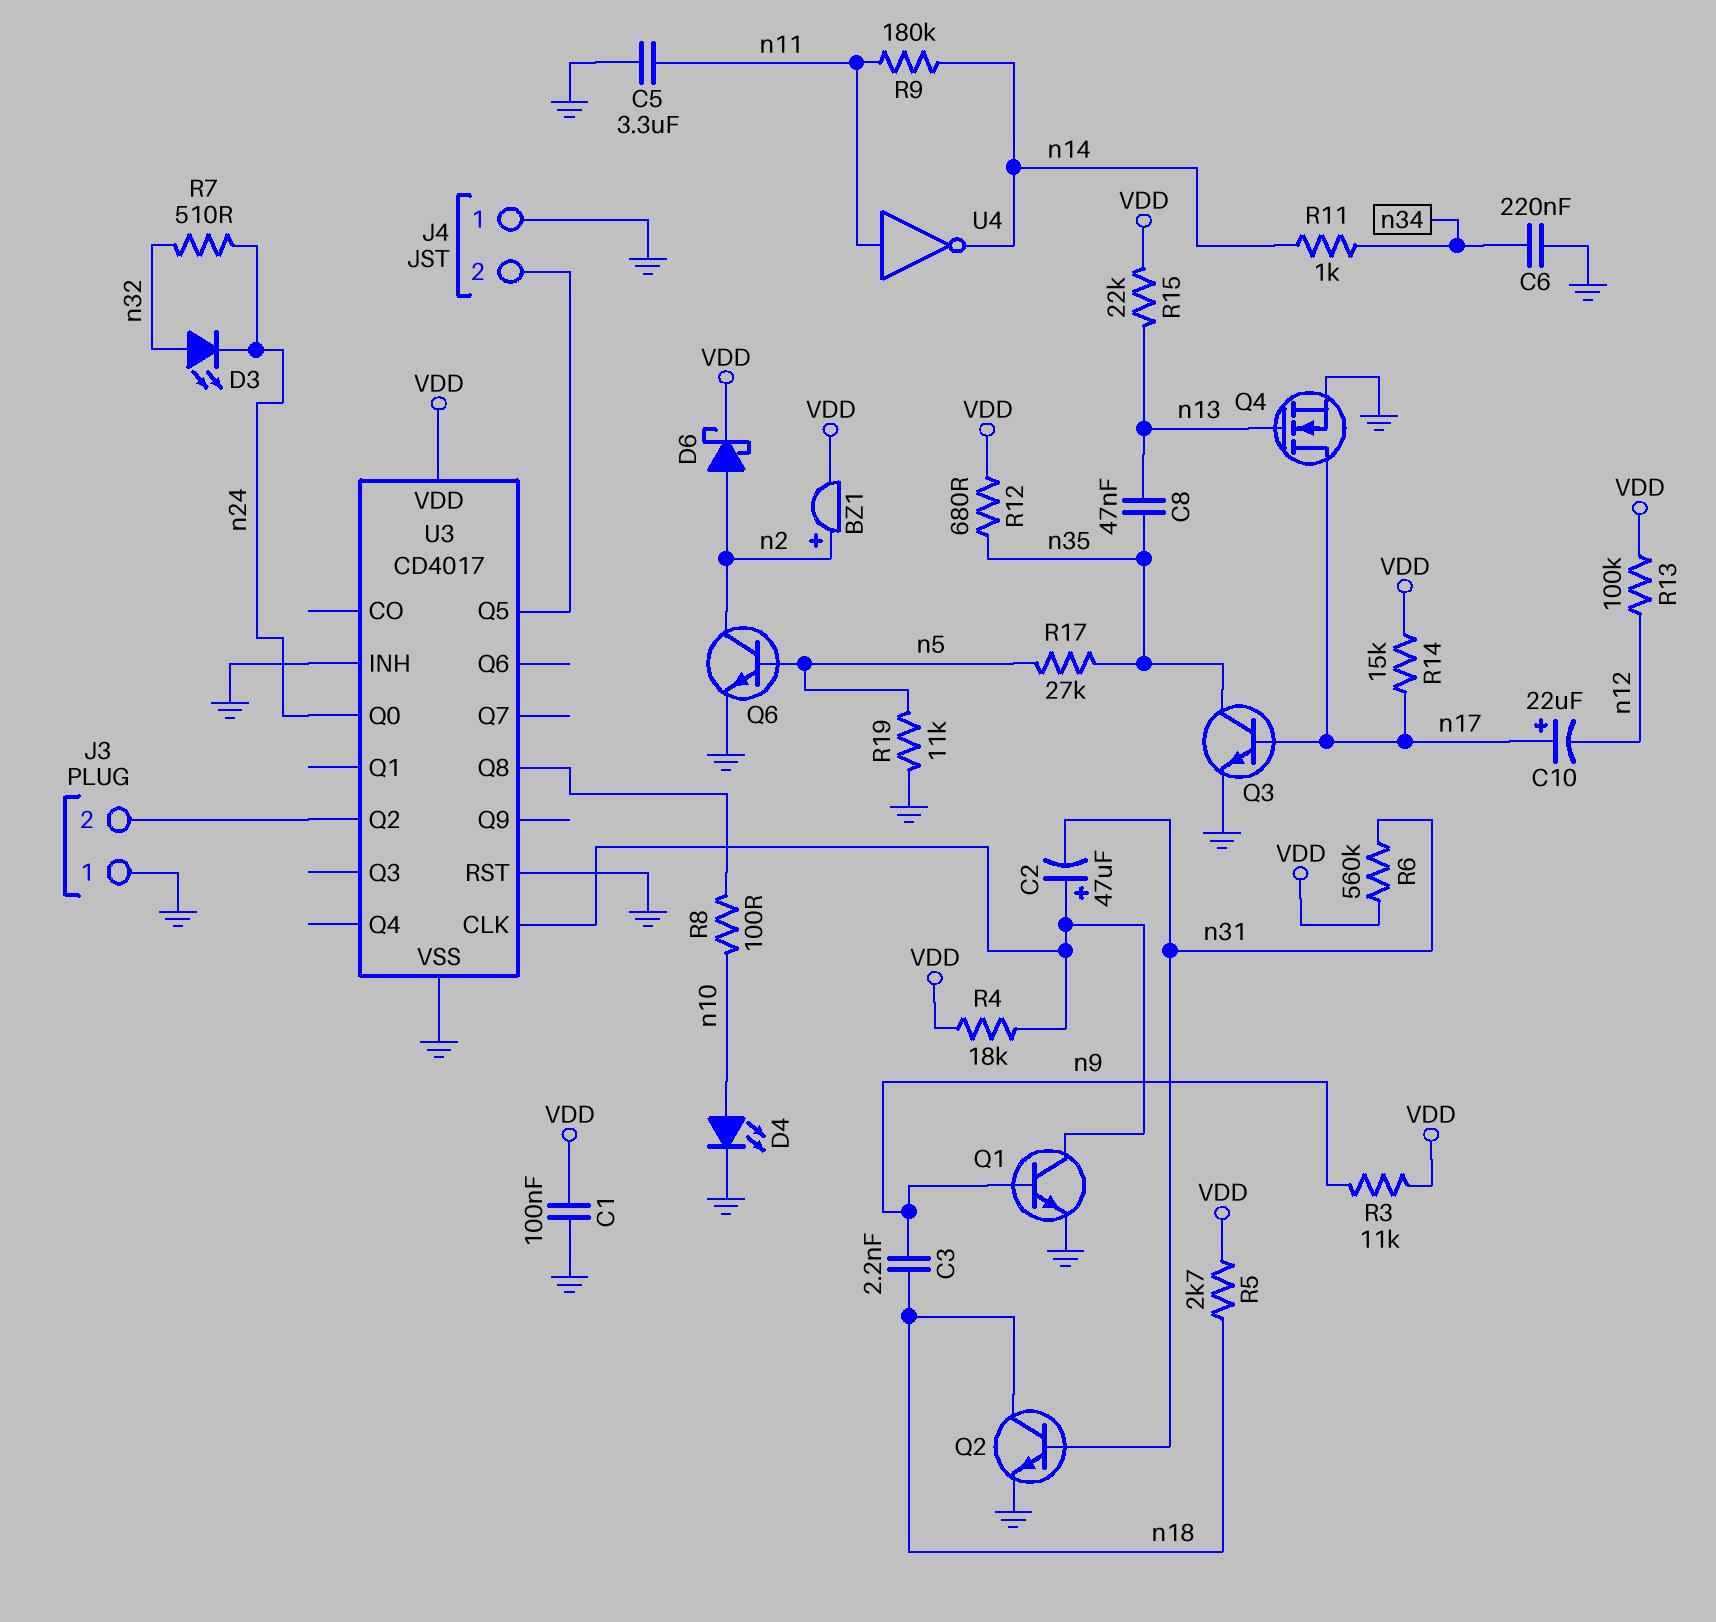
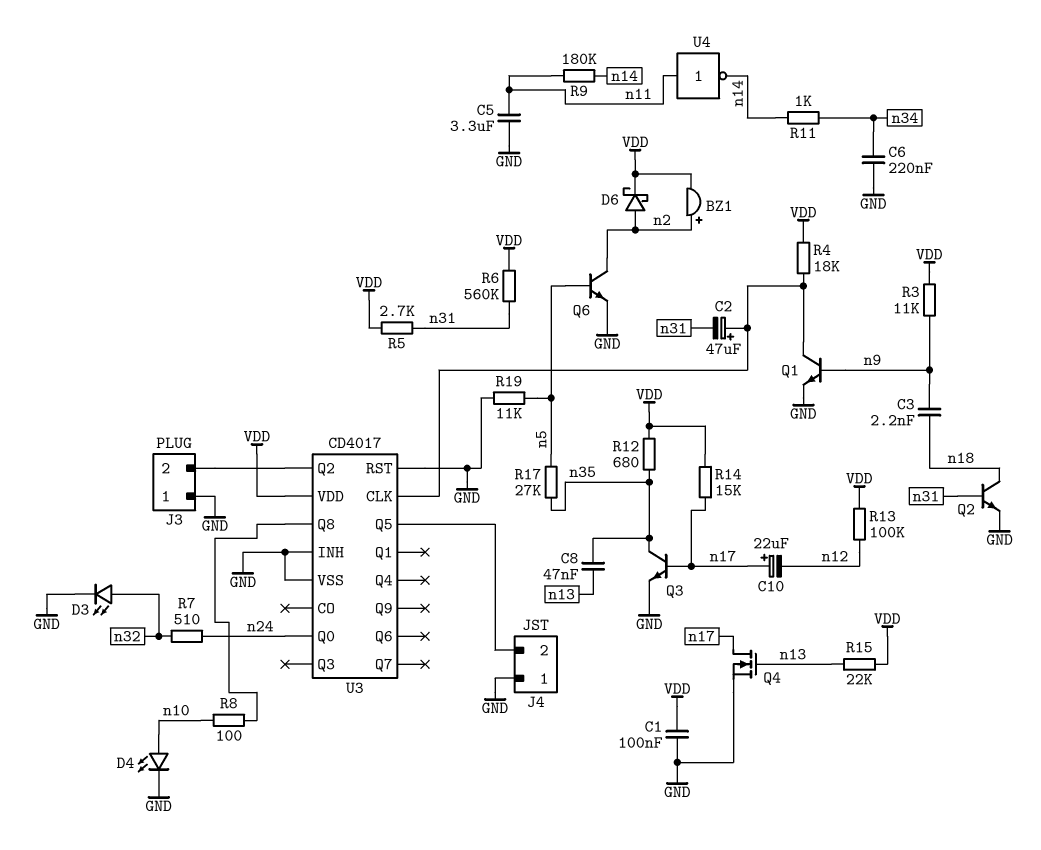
D3: LED (A n32, K n24) -> LED (A n32, K GND)
R5: 2.7k (VDD, n18) -> 2.7k (VDD, n31)

